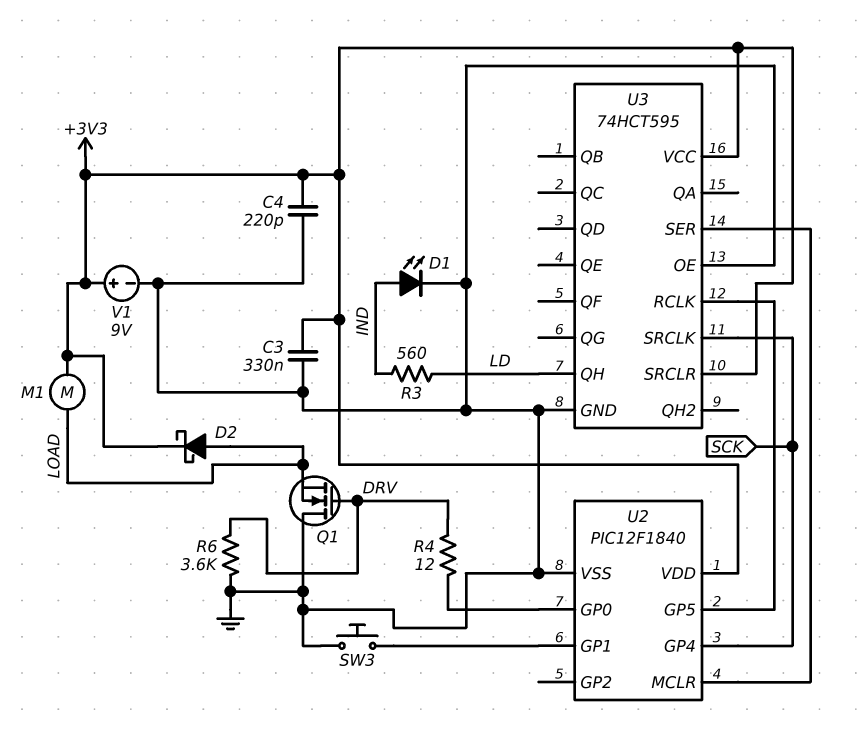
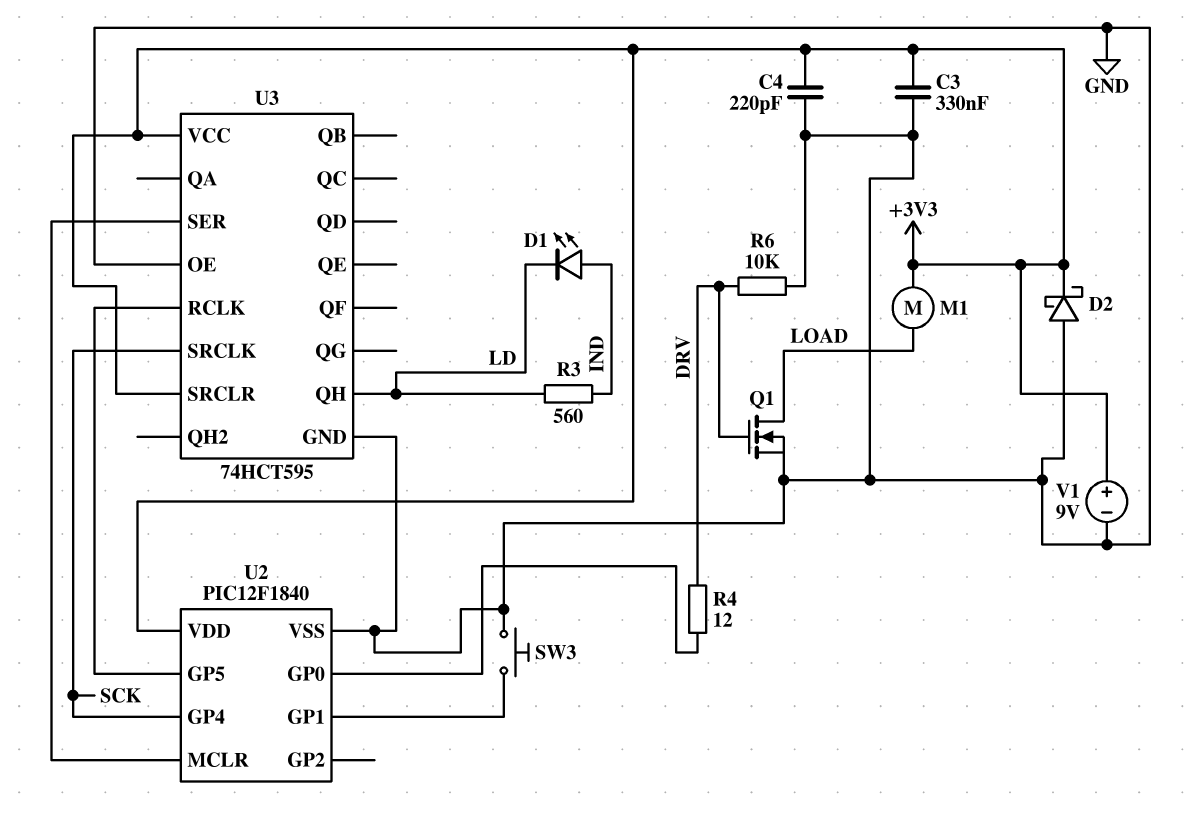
D1: LED (A IND, K GND) -> LED (A IND, K LD)
D2: schottky (A LOAD, K +3V3) -> schottky (A GND, K +3V3)
Q1: NMOS (G DRV, D GND, S LOAD) -> NMOS (G DRV, D LOAD, S GND)
R6: 3.6k (DRV, GND) -> 10k (DRV, GND)

